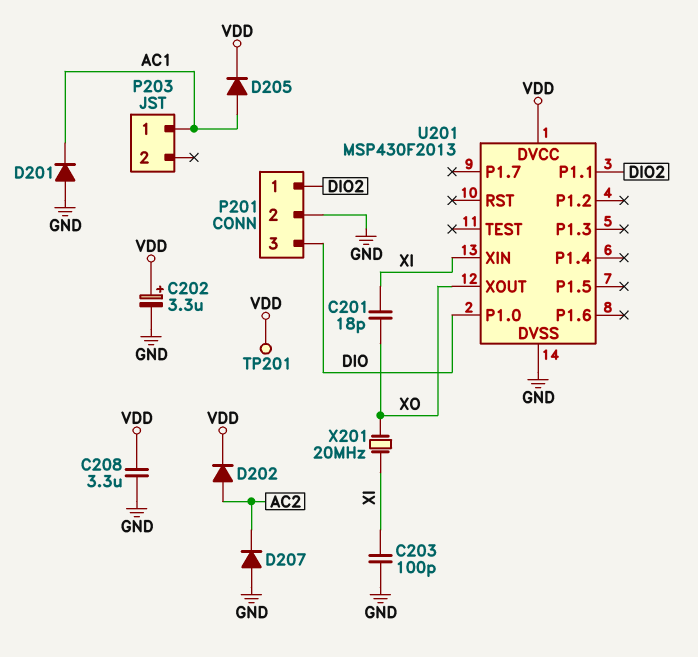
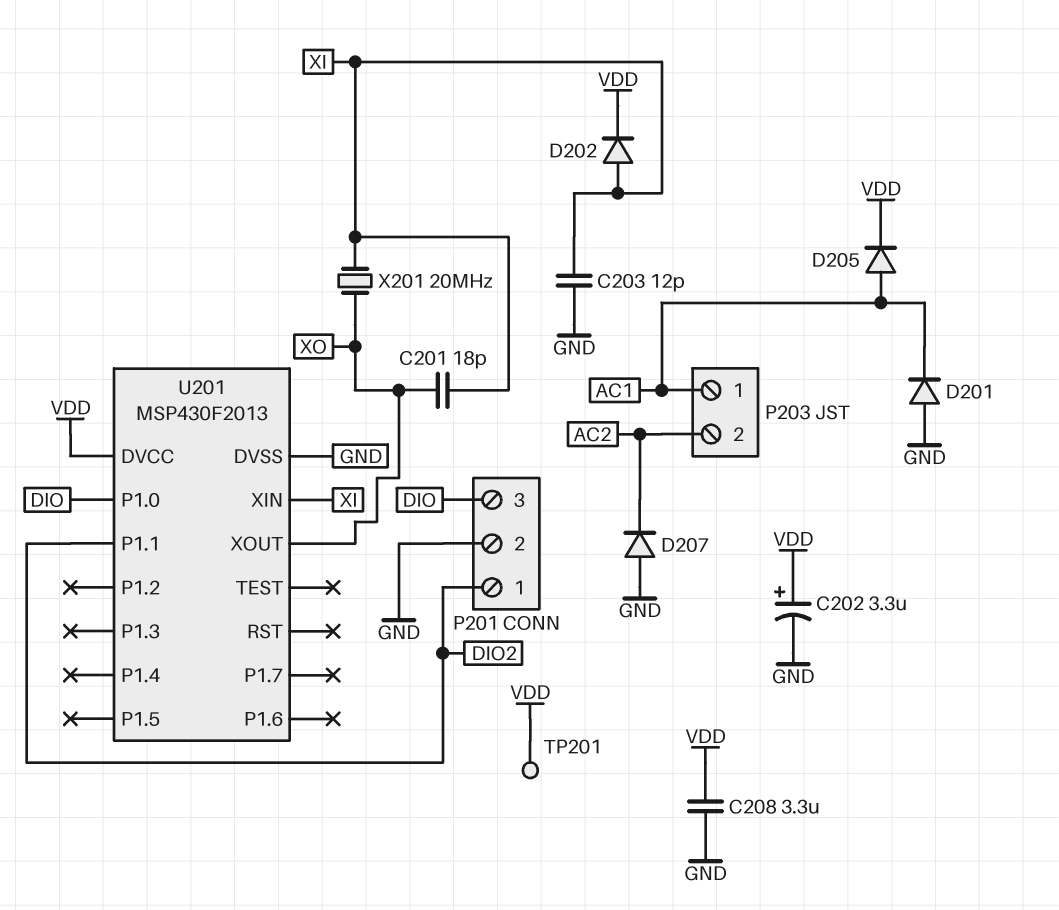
C203: 100pF (GND, XI) -> 12pF (GND, XI)
D202: diode (A AC2, K VDD) -> diode (A XI, K VDD)
P203 pin 2: none -> AC2

